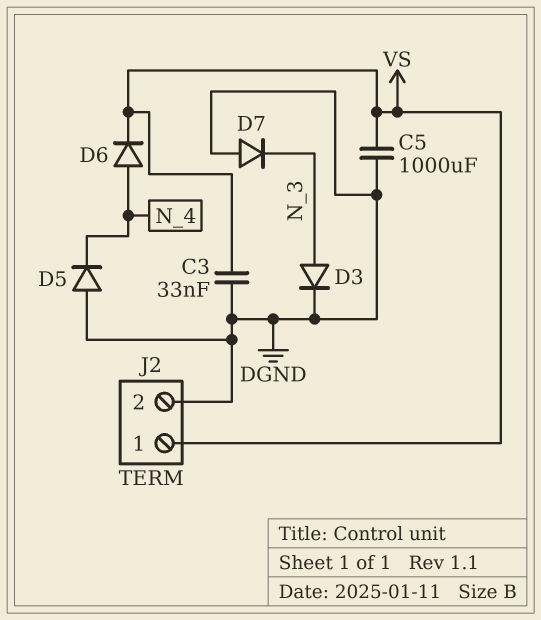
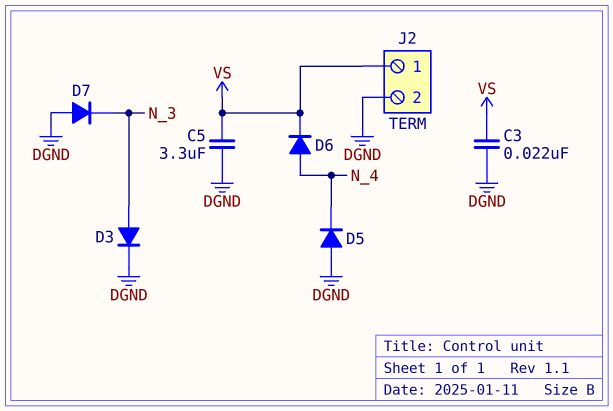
C3: 33nF (DGND, VS) -> 22nF (DGND, VS)
C5: 1000uF (DGND, VS) -> 3.3uF (DGND, VS)

